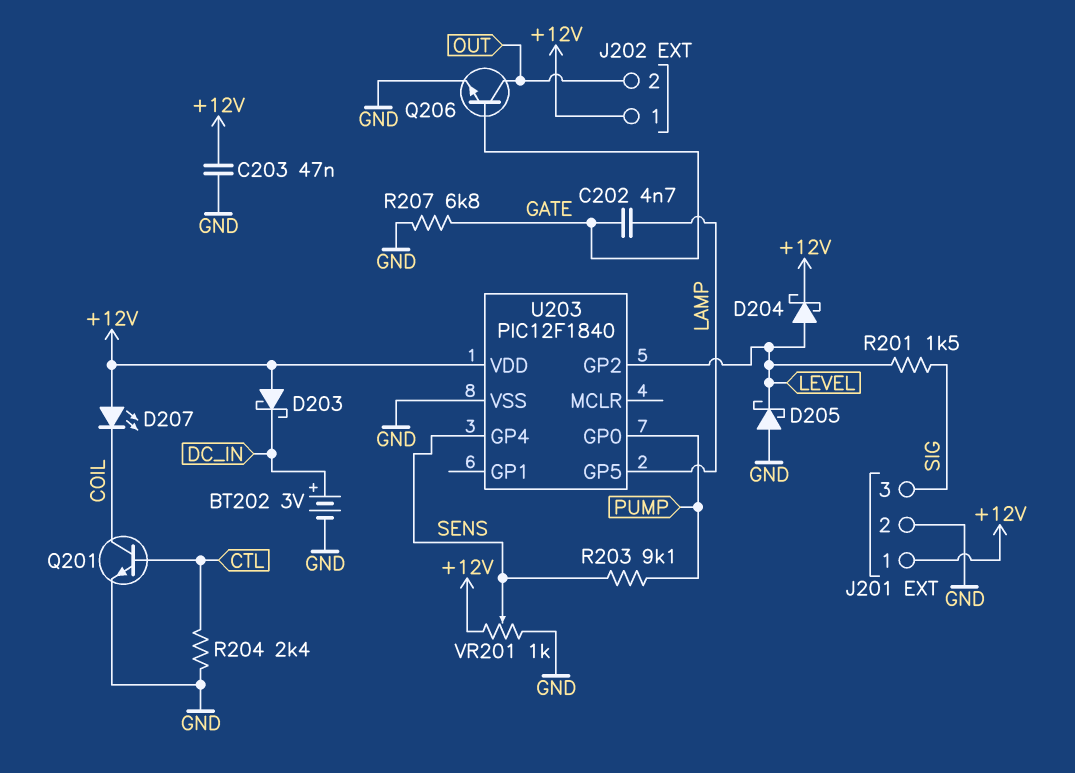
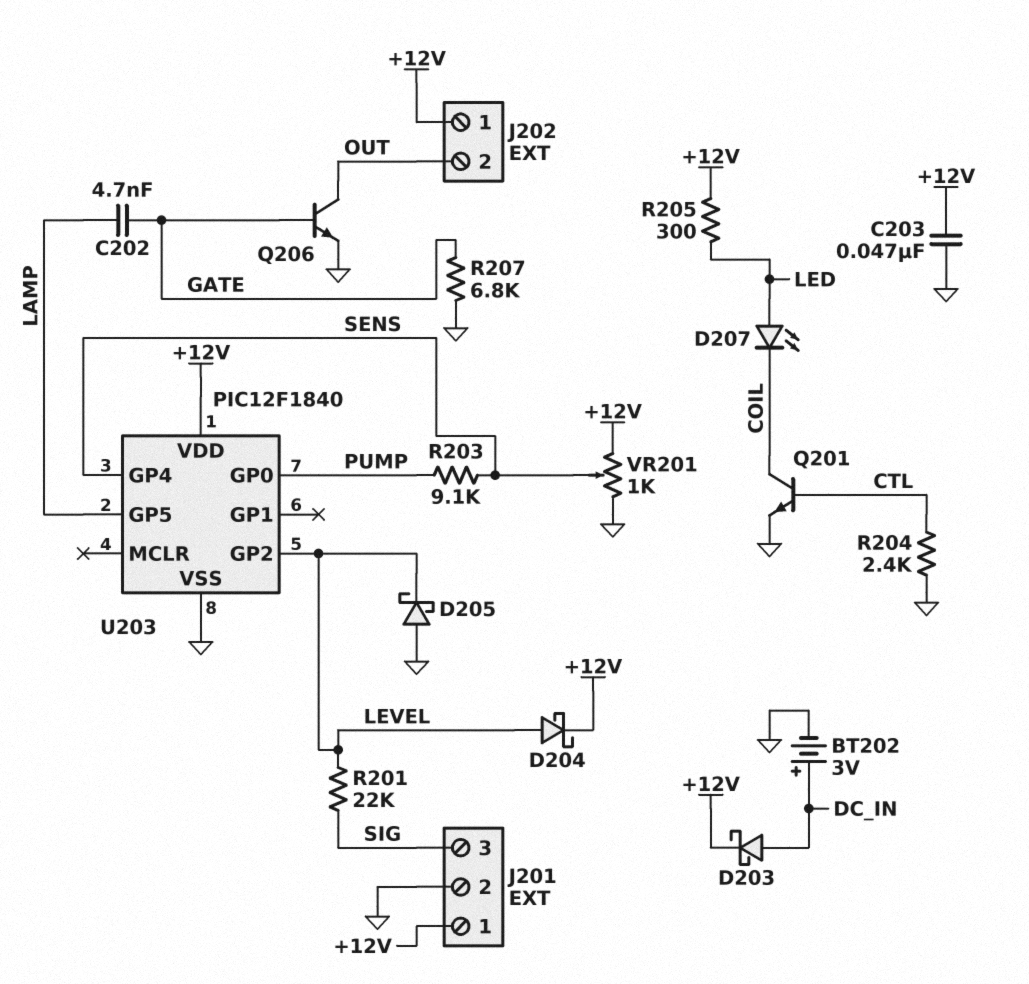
D203: schottky (A +12V, K DC_IN) -> schottky (A DC_IN, K +12V)
D207: LED (A +12V, K COIL) -> LED (A LED, K COIL)
R201: 1.5k (LEVEL, SIG) -> 22k (LEVEL, SIG)
R205: none -> 300 (+12V, LED)

